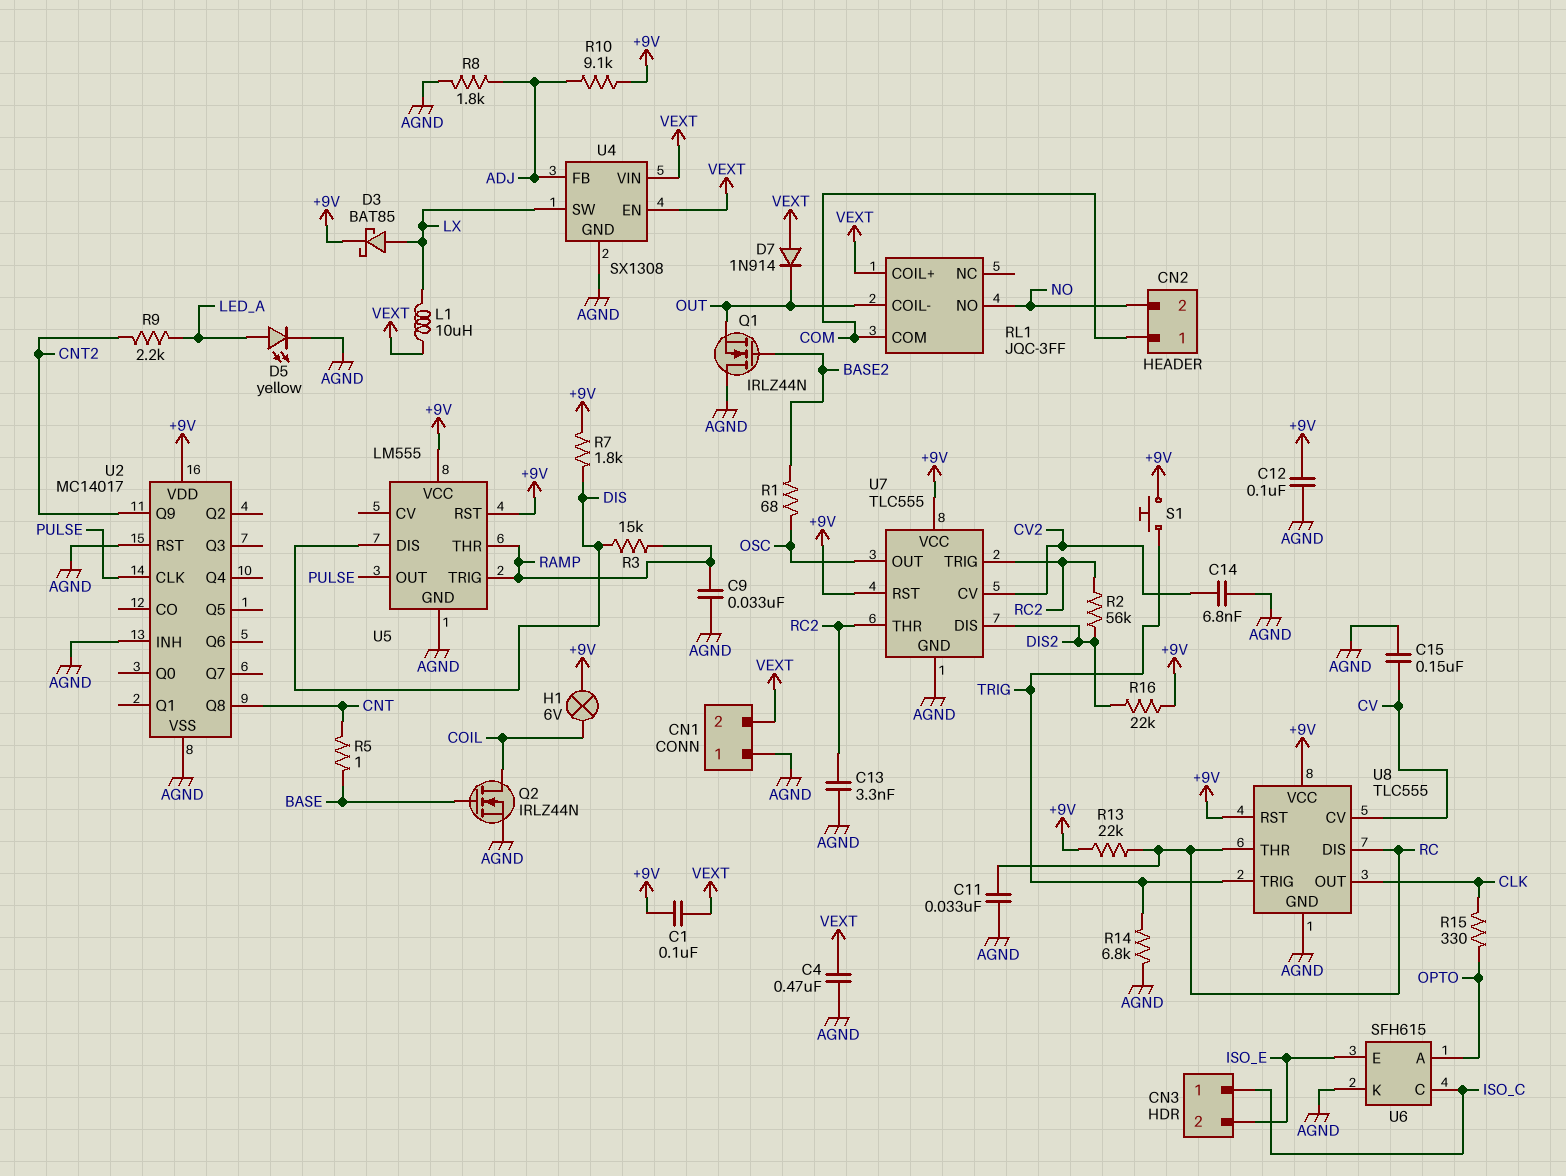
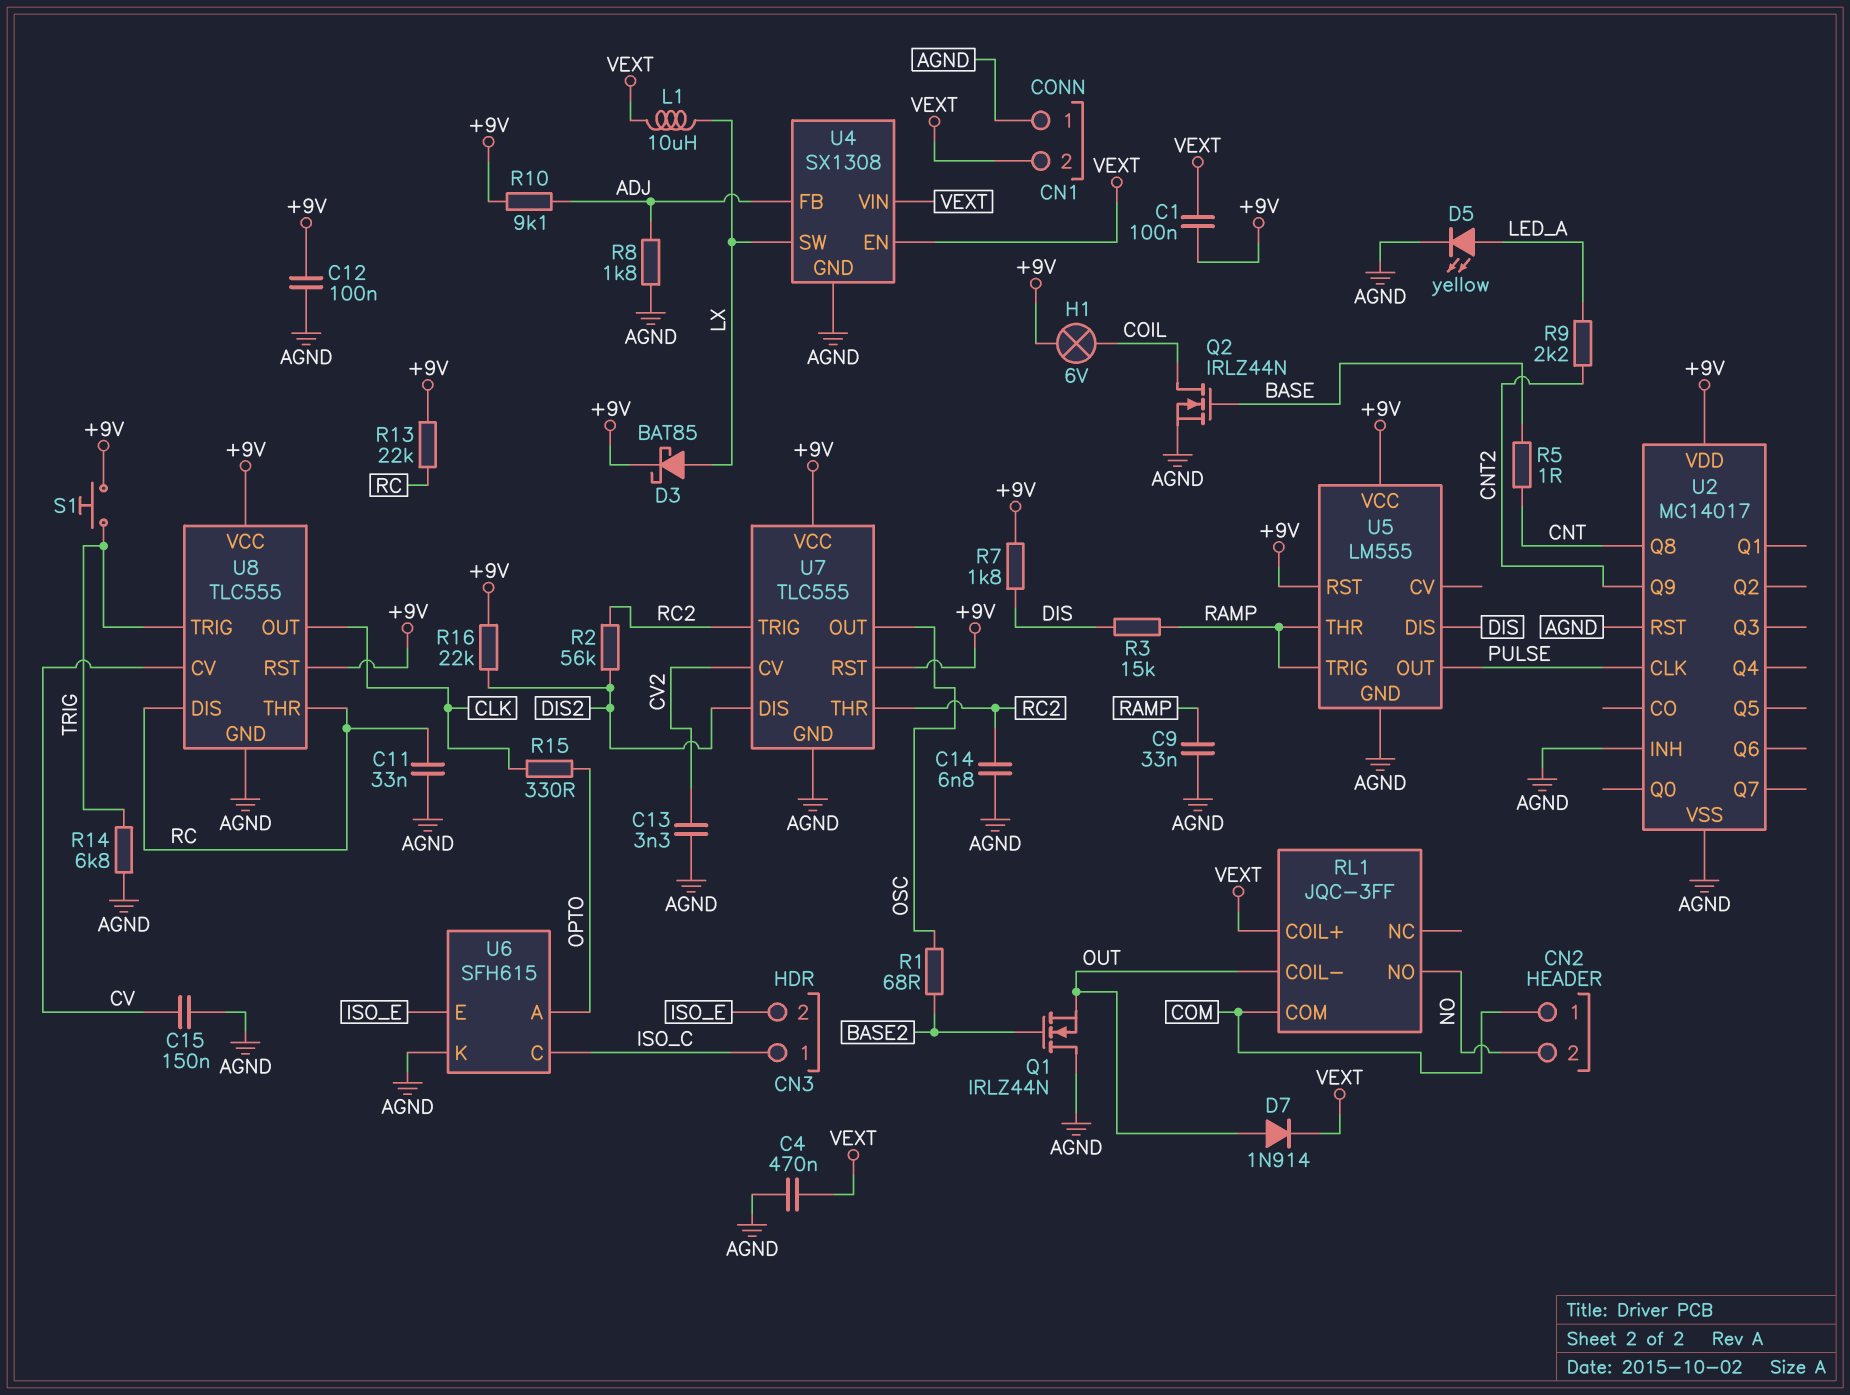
C13: 3.3nF (AGND, RC2) -> 3.3nF (AGND, CV2)
C14: 6.8nF (AGND, CV2) -> 6.8nF (AGND, RC2)
D7: diode 1N914 (A VEXT, K OUT) -> diode 1N914 (A OUT, K VEXT)

